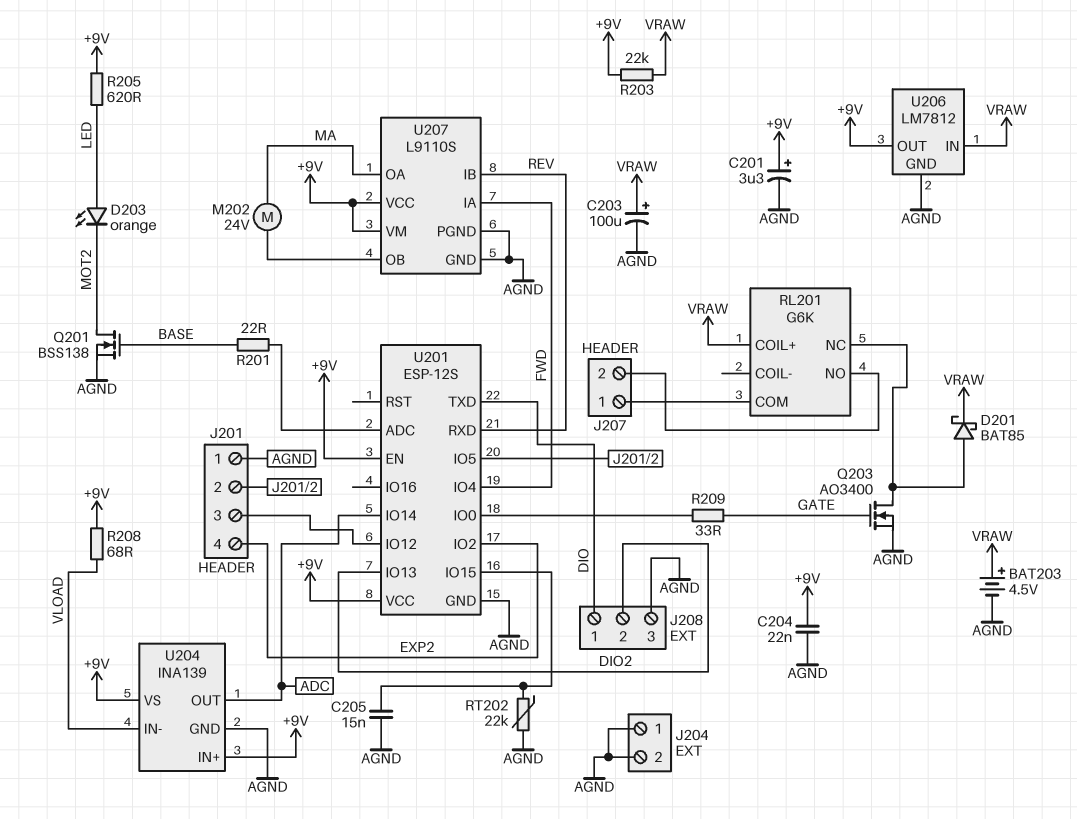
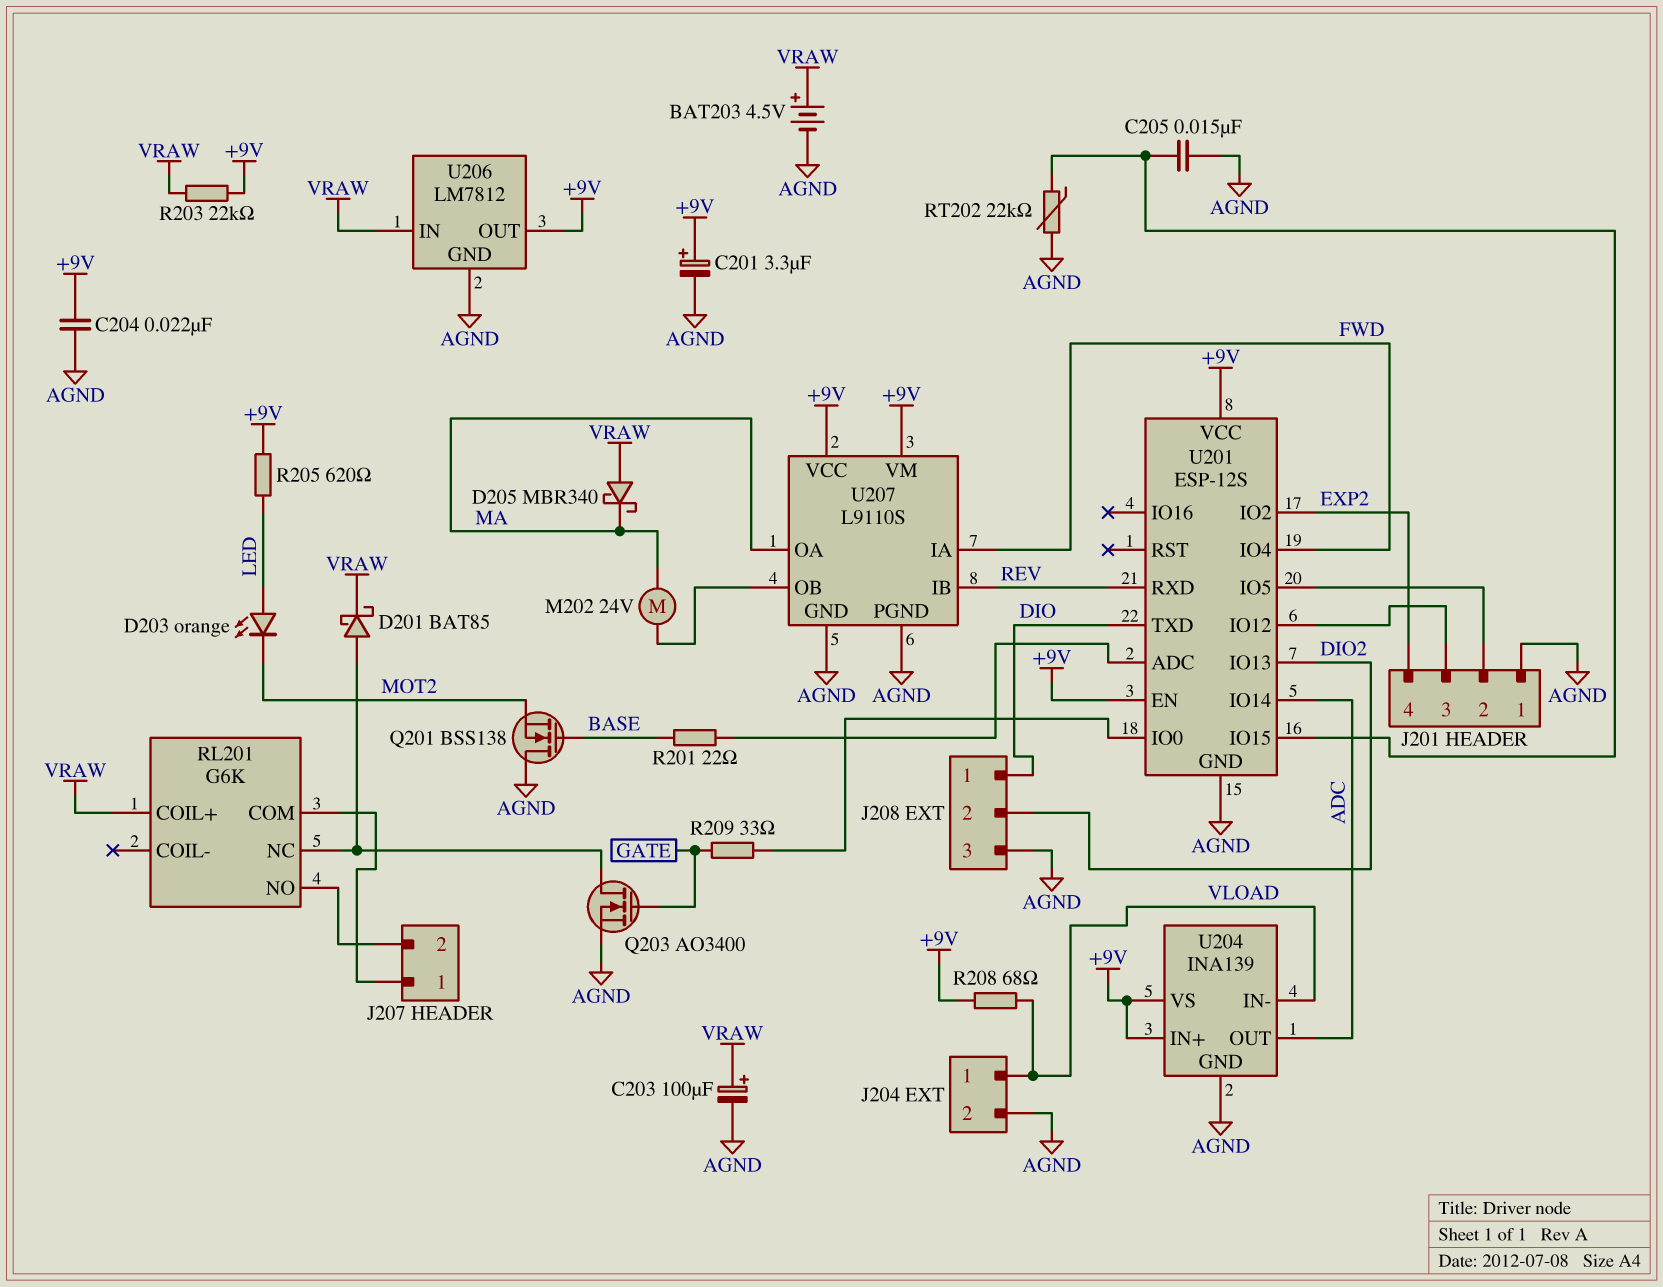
D205: none -> schottky MBR340 (A VRAW, K MA)
J204 pin 1: AGND -> VLOAD
Q201: NMOS BSS138 (G BASE, D MOT2, S AGND) -> NMOS BSS138 (G BASE, D AGND, S MOT2)

